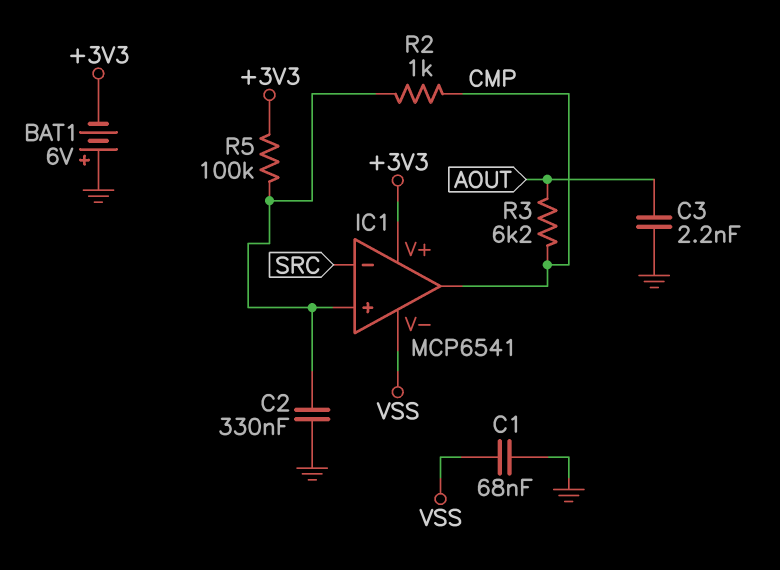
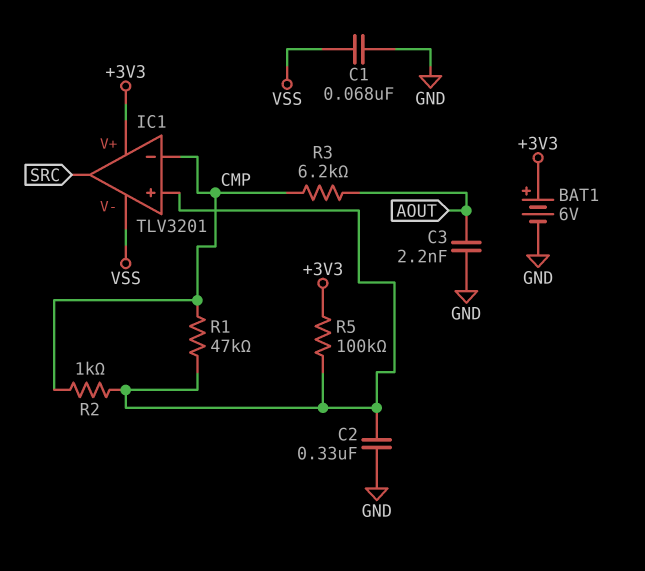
BAT1: 6V (plus GND, minus +3V3) -> 6V (plus +3V3, minus GND)
IC1: MCP6541 -> TLV3201
IC1 pin in-: SRC -> CMP
IC1 pin out: CMP -> SRC
R1: none -> 47k (CMP, IC1/in+)

